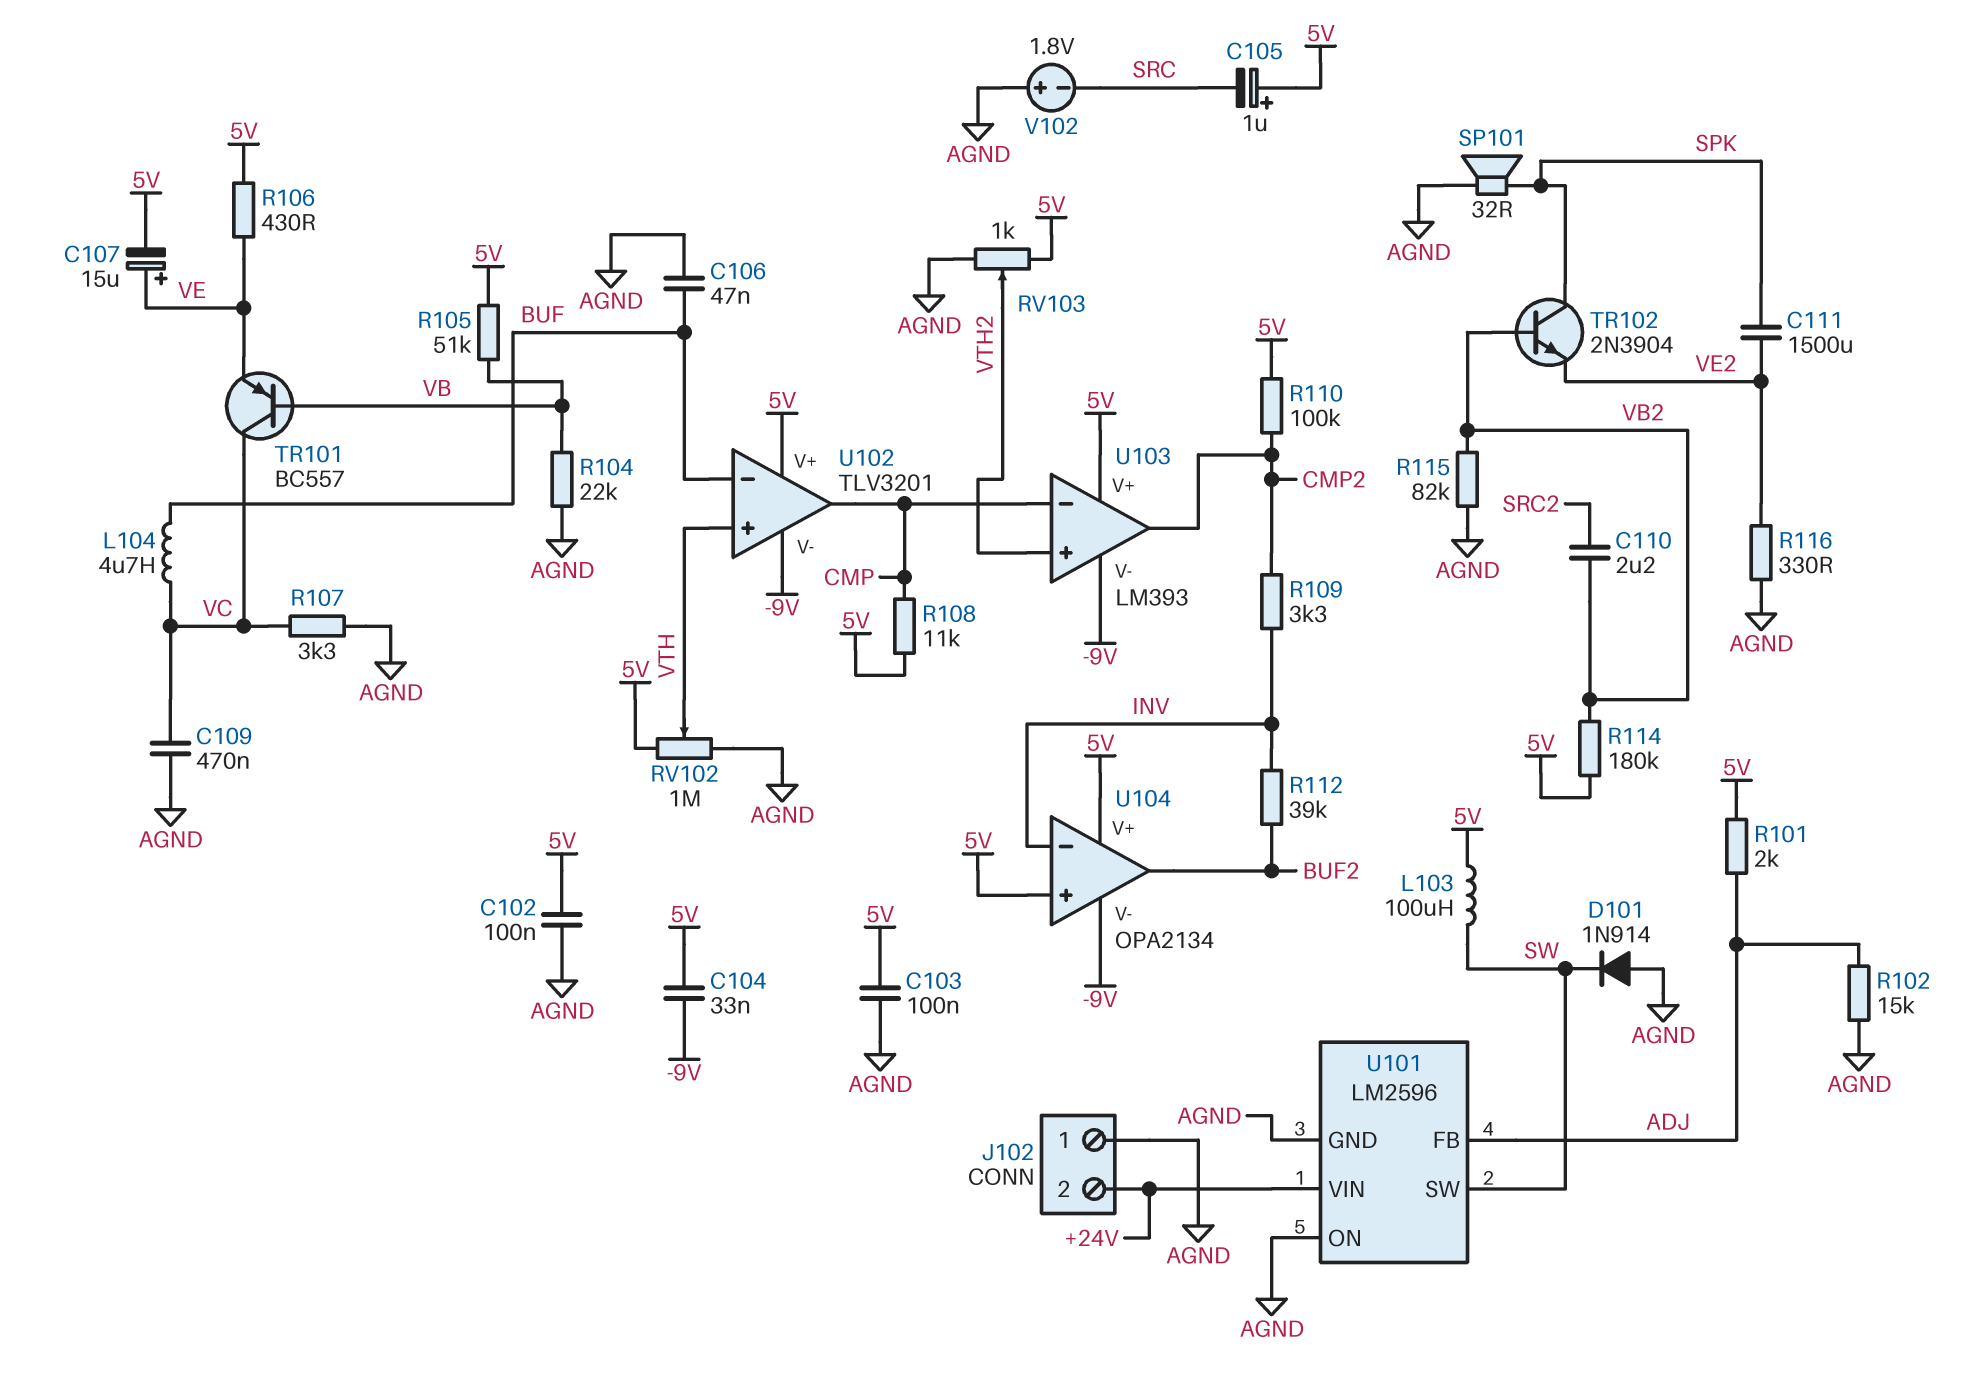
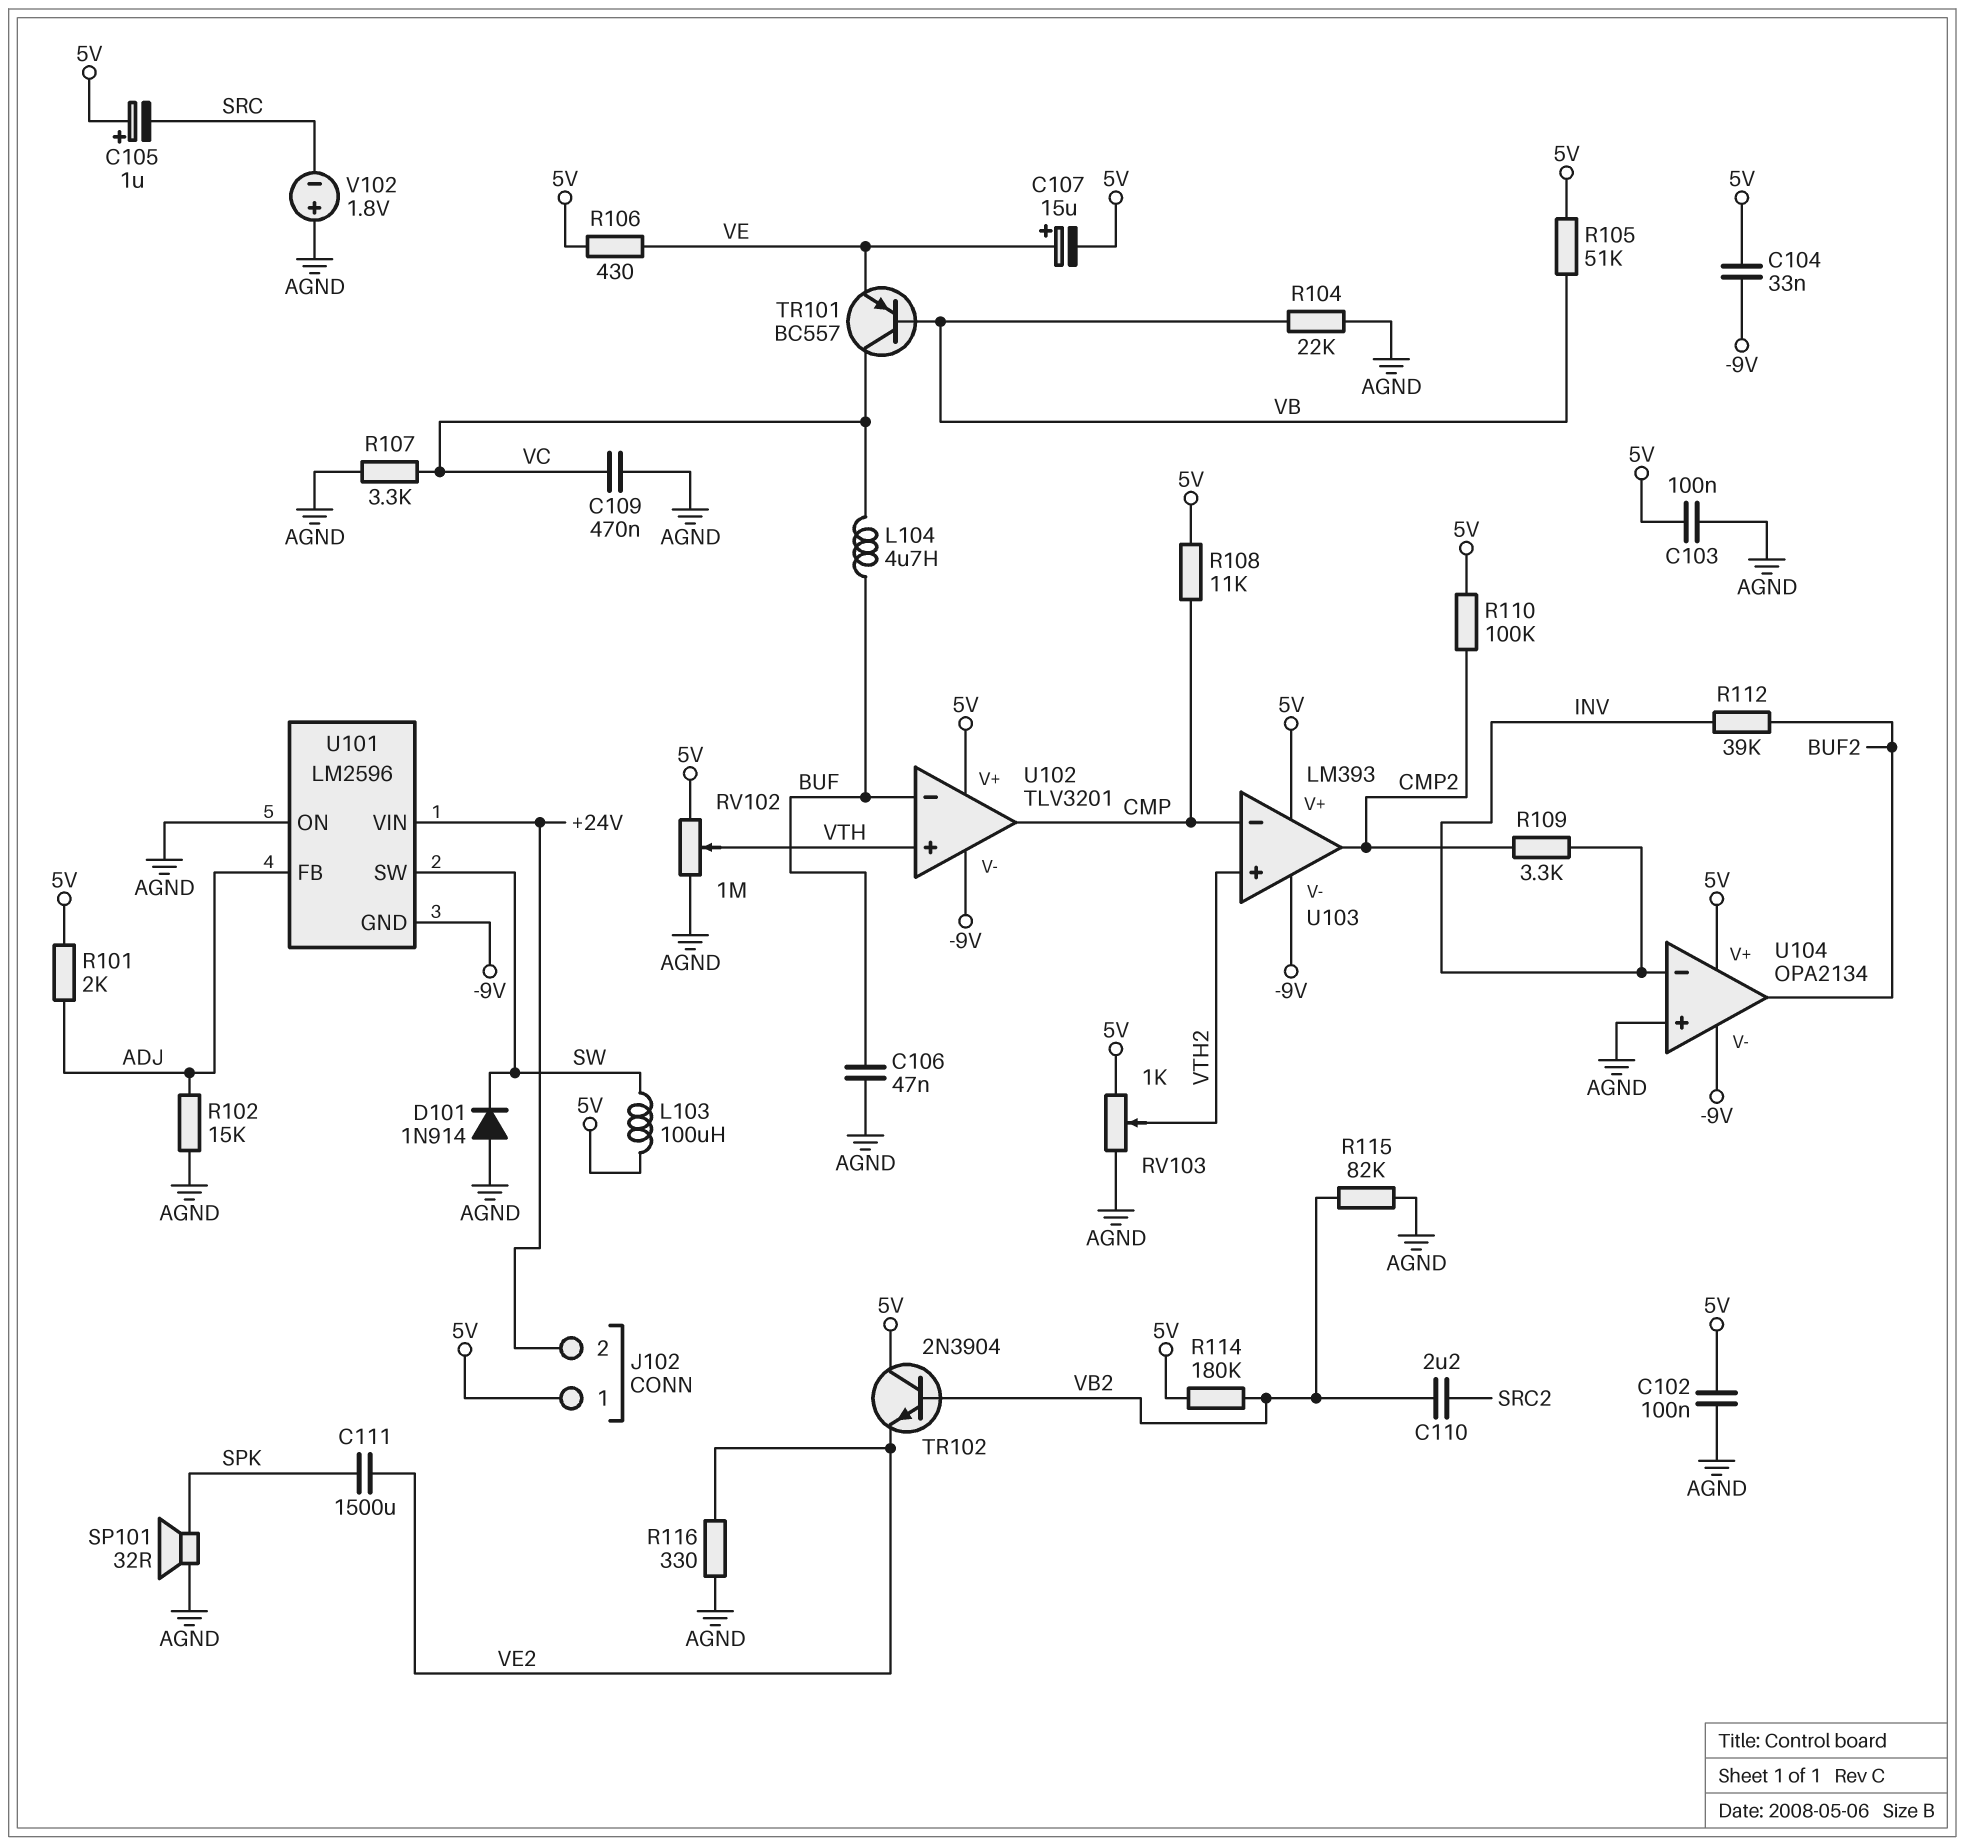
J102 pin 1: AGND -> 5V
TR102: NPN 2N3904 (B VB2, C SPK, E VE2) -> NPN 2N3904 (B VB2, C 5V, E VE2)
U101 pin GND: AGND -> -9V
U104 pin in+: 5V -> AGND

